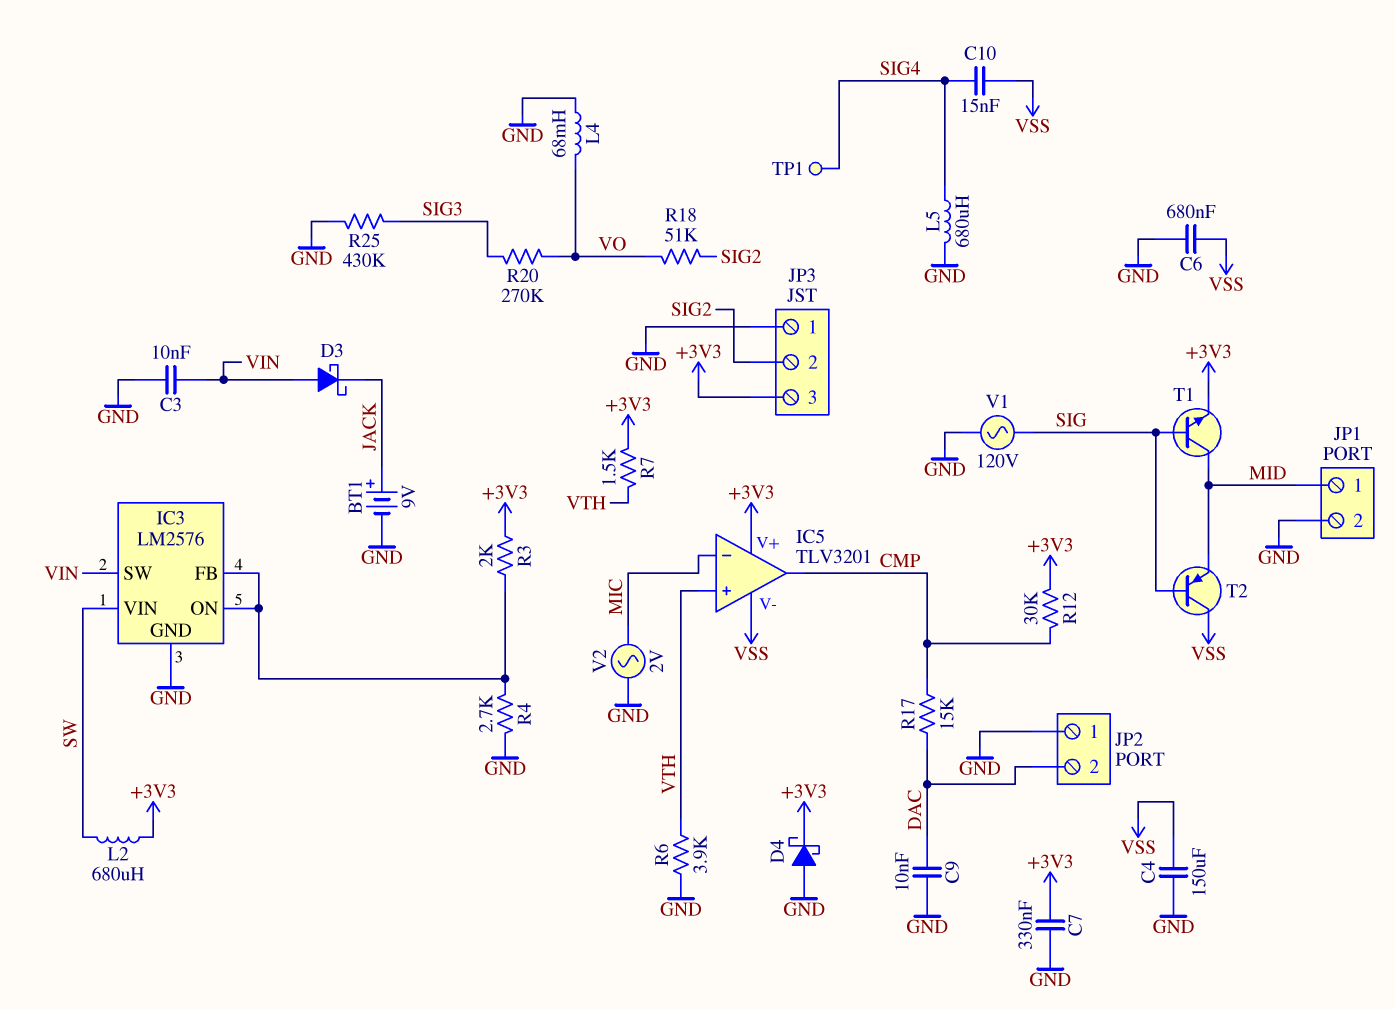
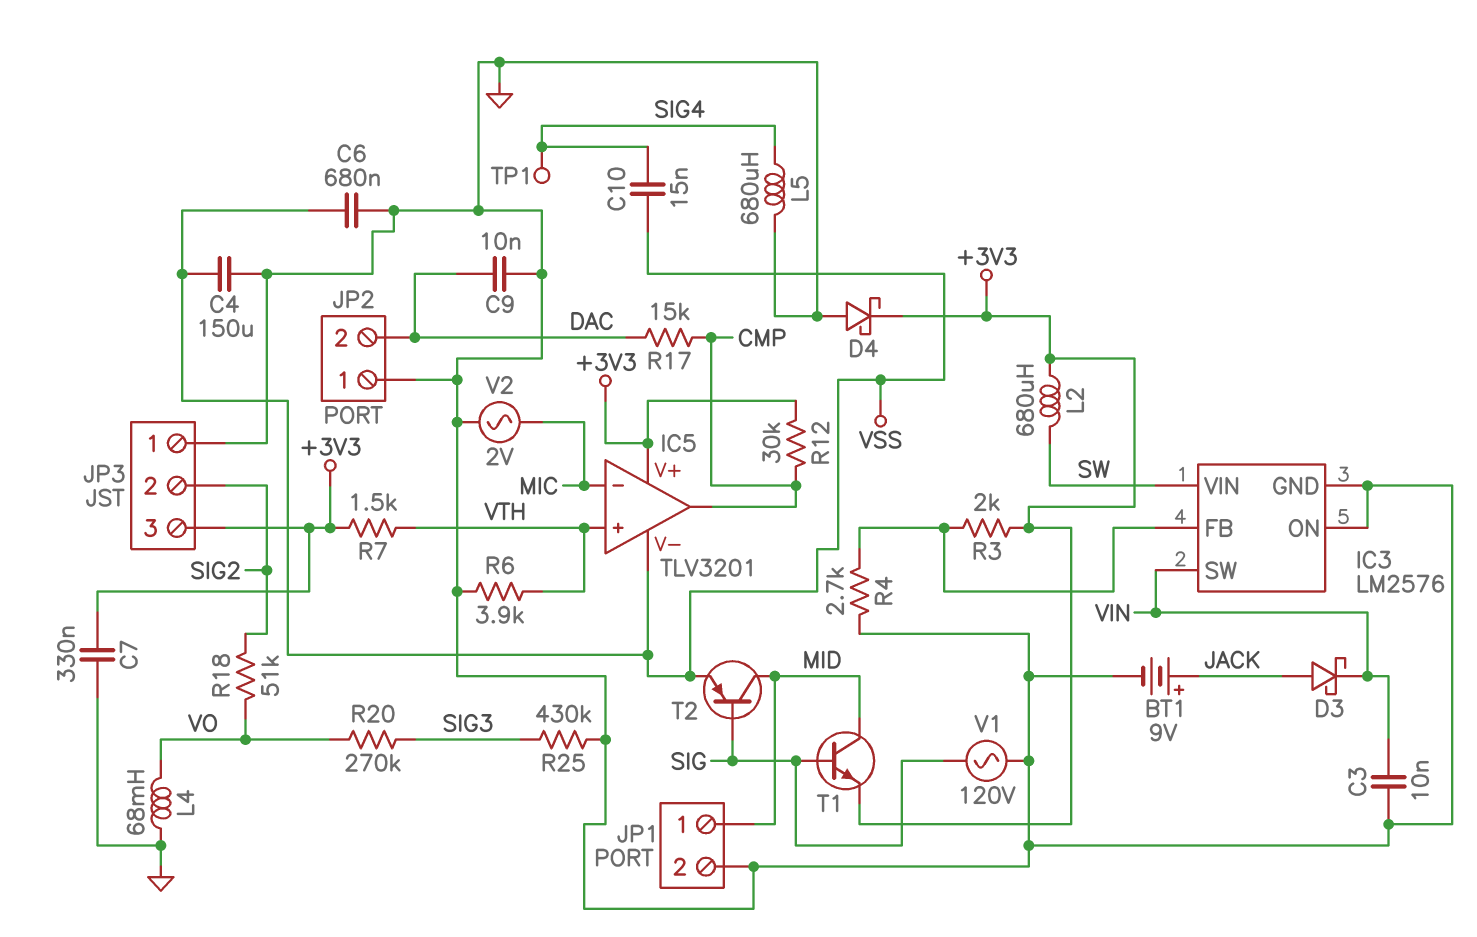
D3: schottky (A VIN, K JACK) -> schottky (A JACK, K VIN)
IC3 pin ON: IC3/FB -> GND
T2: PNP (B SIG, C VSS, E MID) -> PNP (B SIG, C MID, E VSS)

